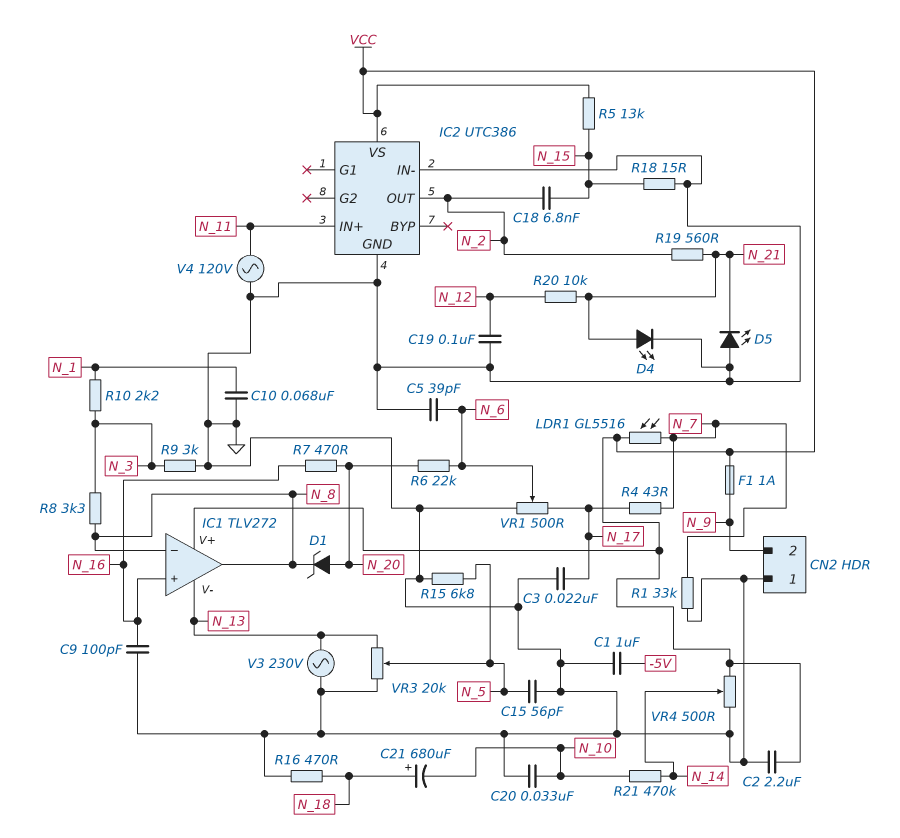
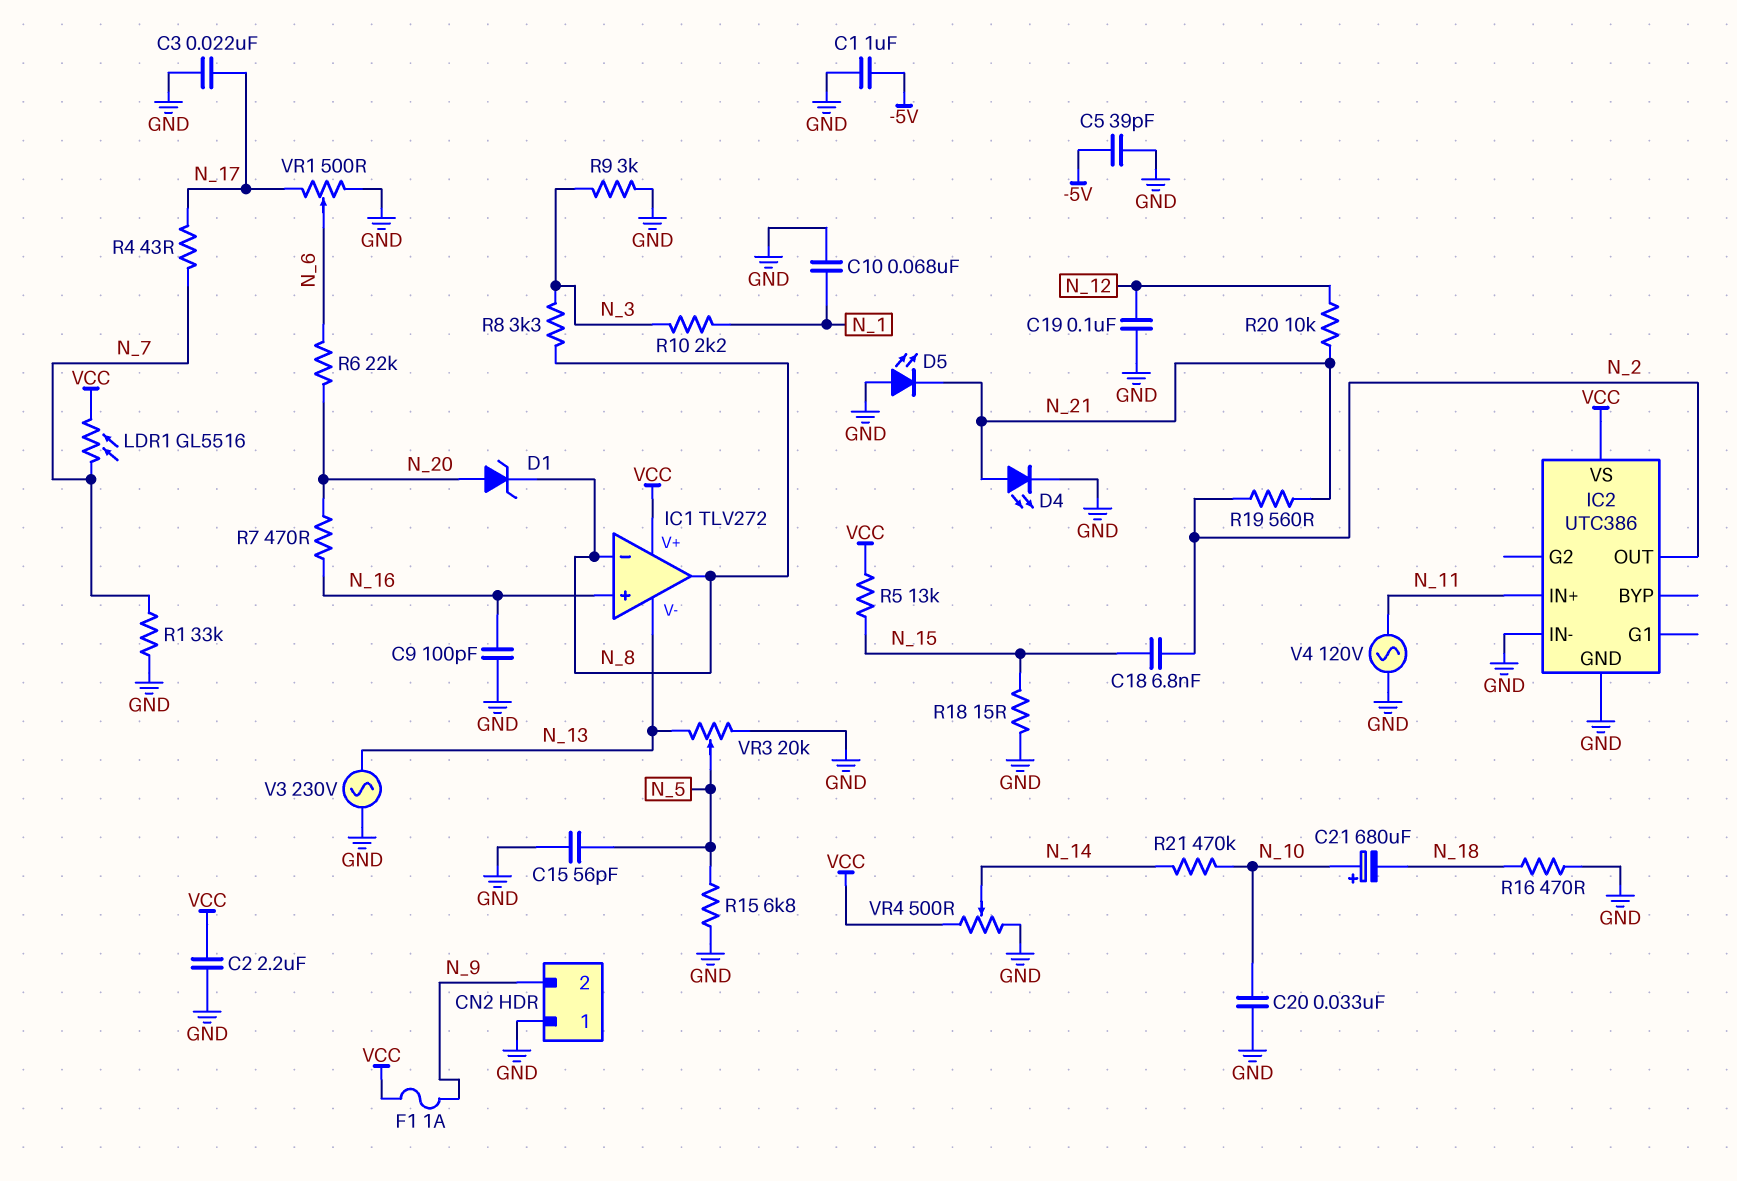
C5: 39pF (GND, N_6) -> 39pF (-5V, GND)
C21: 680uF (plus N_18, minus N_10) -> 680uF (plus N_10, minus N_18)

